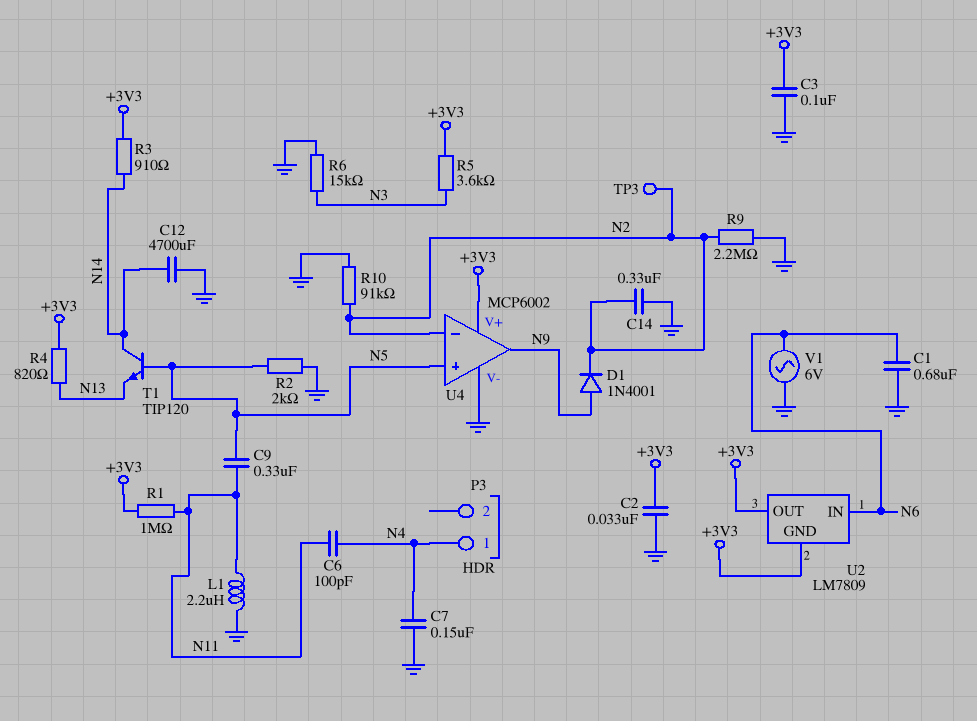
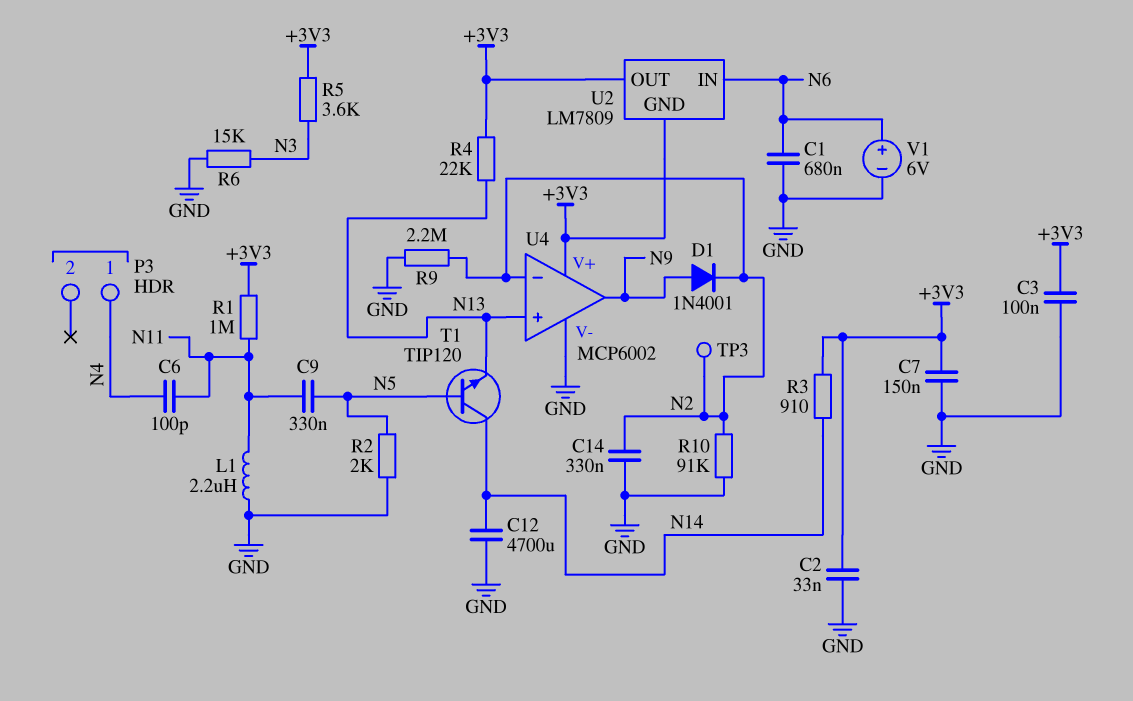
C7: 150nF (GND, N4) -> 150nF (+3V3, GND)
R4: 820 (+3V3, N13) -> 22k (+3V3, N13)
U4 pin in+: N5 -> N13
V1: AC 6V (GND, N6) -> 6V (plus N6, minus GND)

